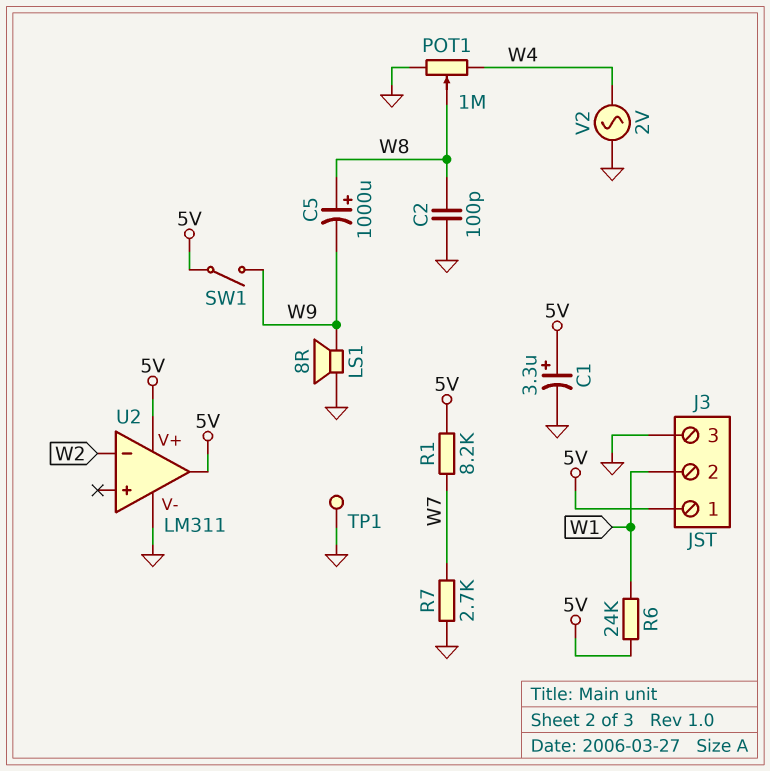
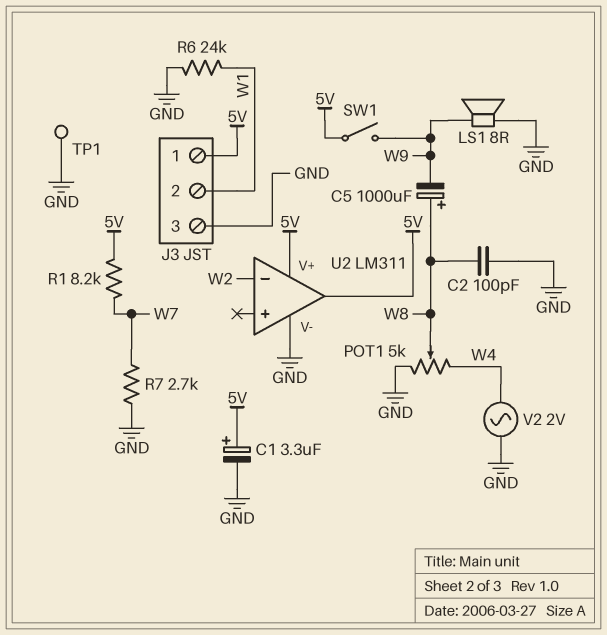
POT1: 1M (GND, W4, wiper W8) -> 5k (GND, W4, wiper W8)
R6: 24k (5V, W1) -> 24k (GND, W1)

